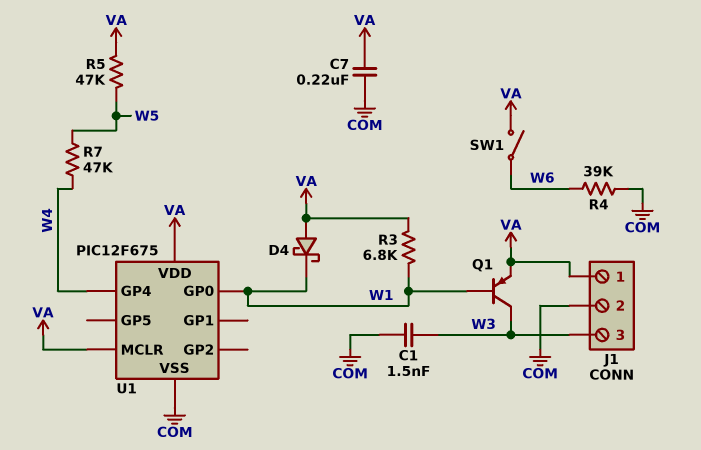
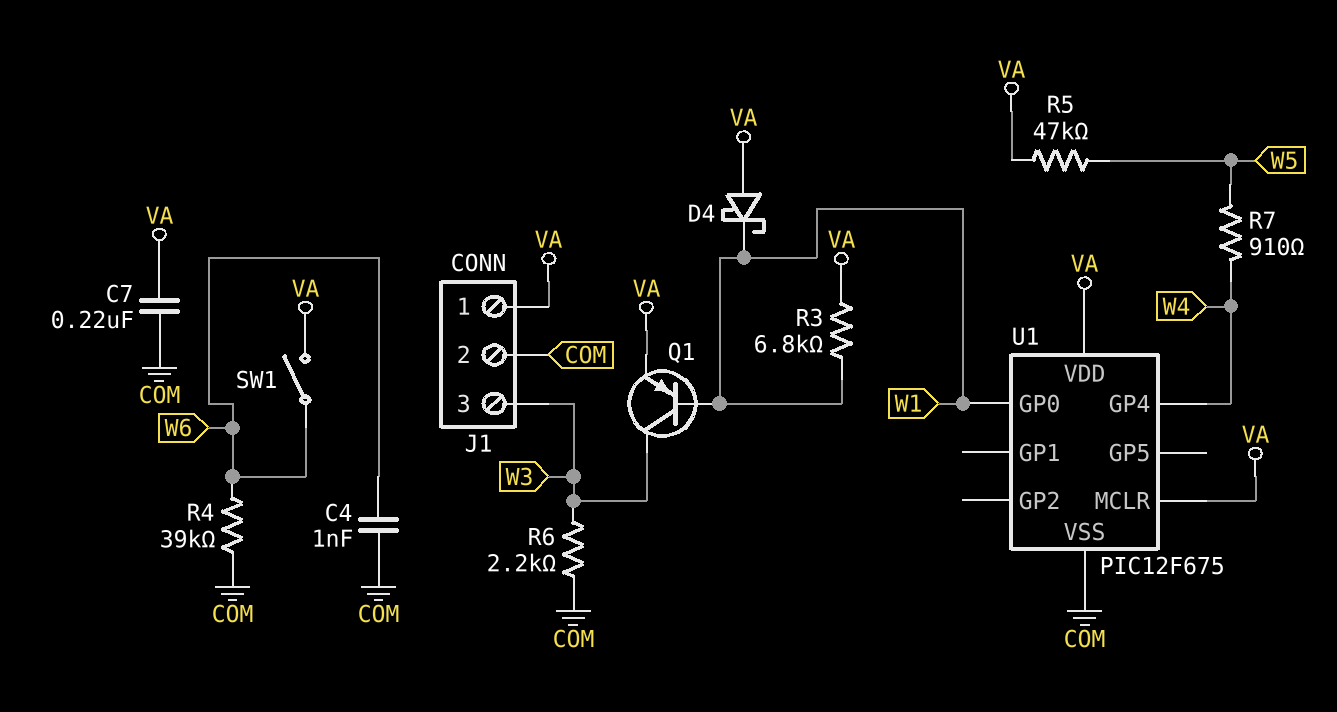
C1: 1.5nF (COM, W3) -> none
C4: none -> 1nF (COM, W6)
R6: none -> 2.2k (COM, W3)
R7: 47k (W4, W5) -> 910 (W4, W5)

